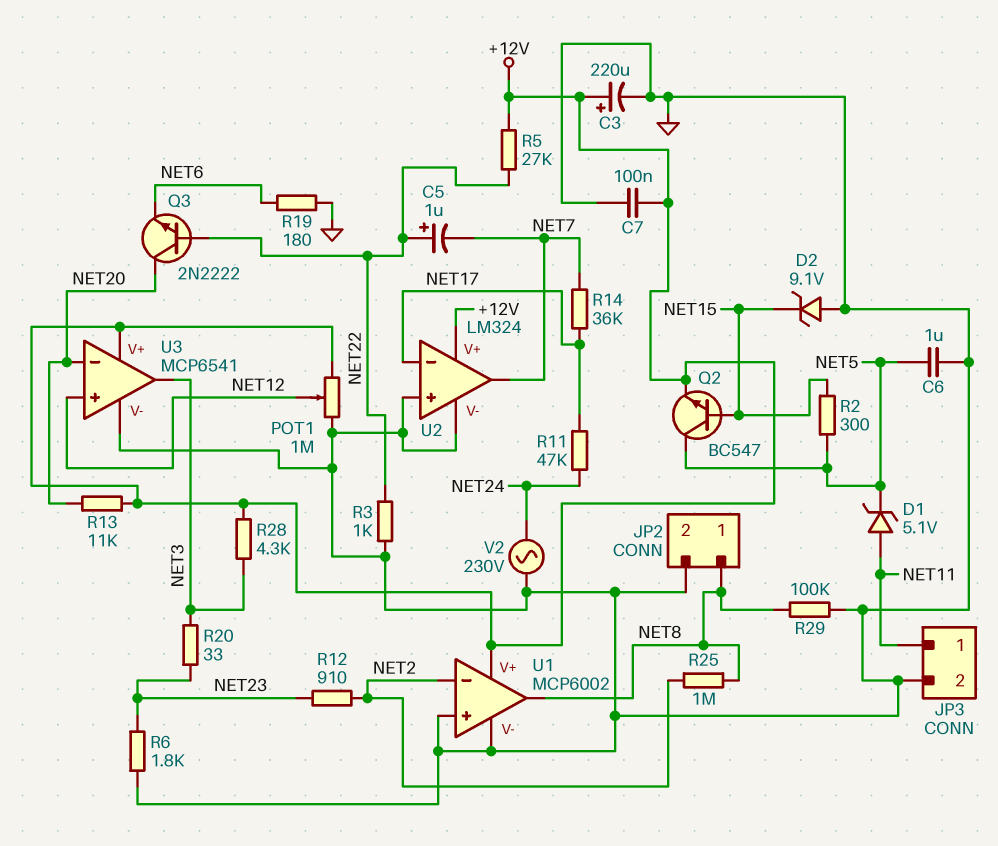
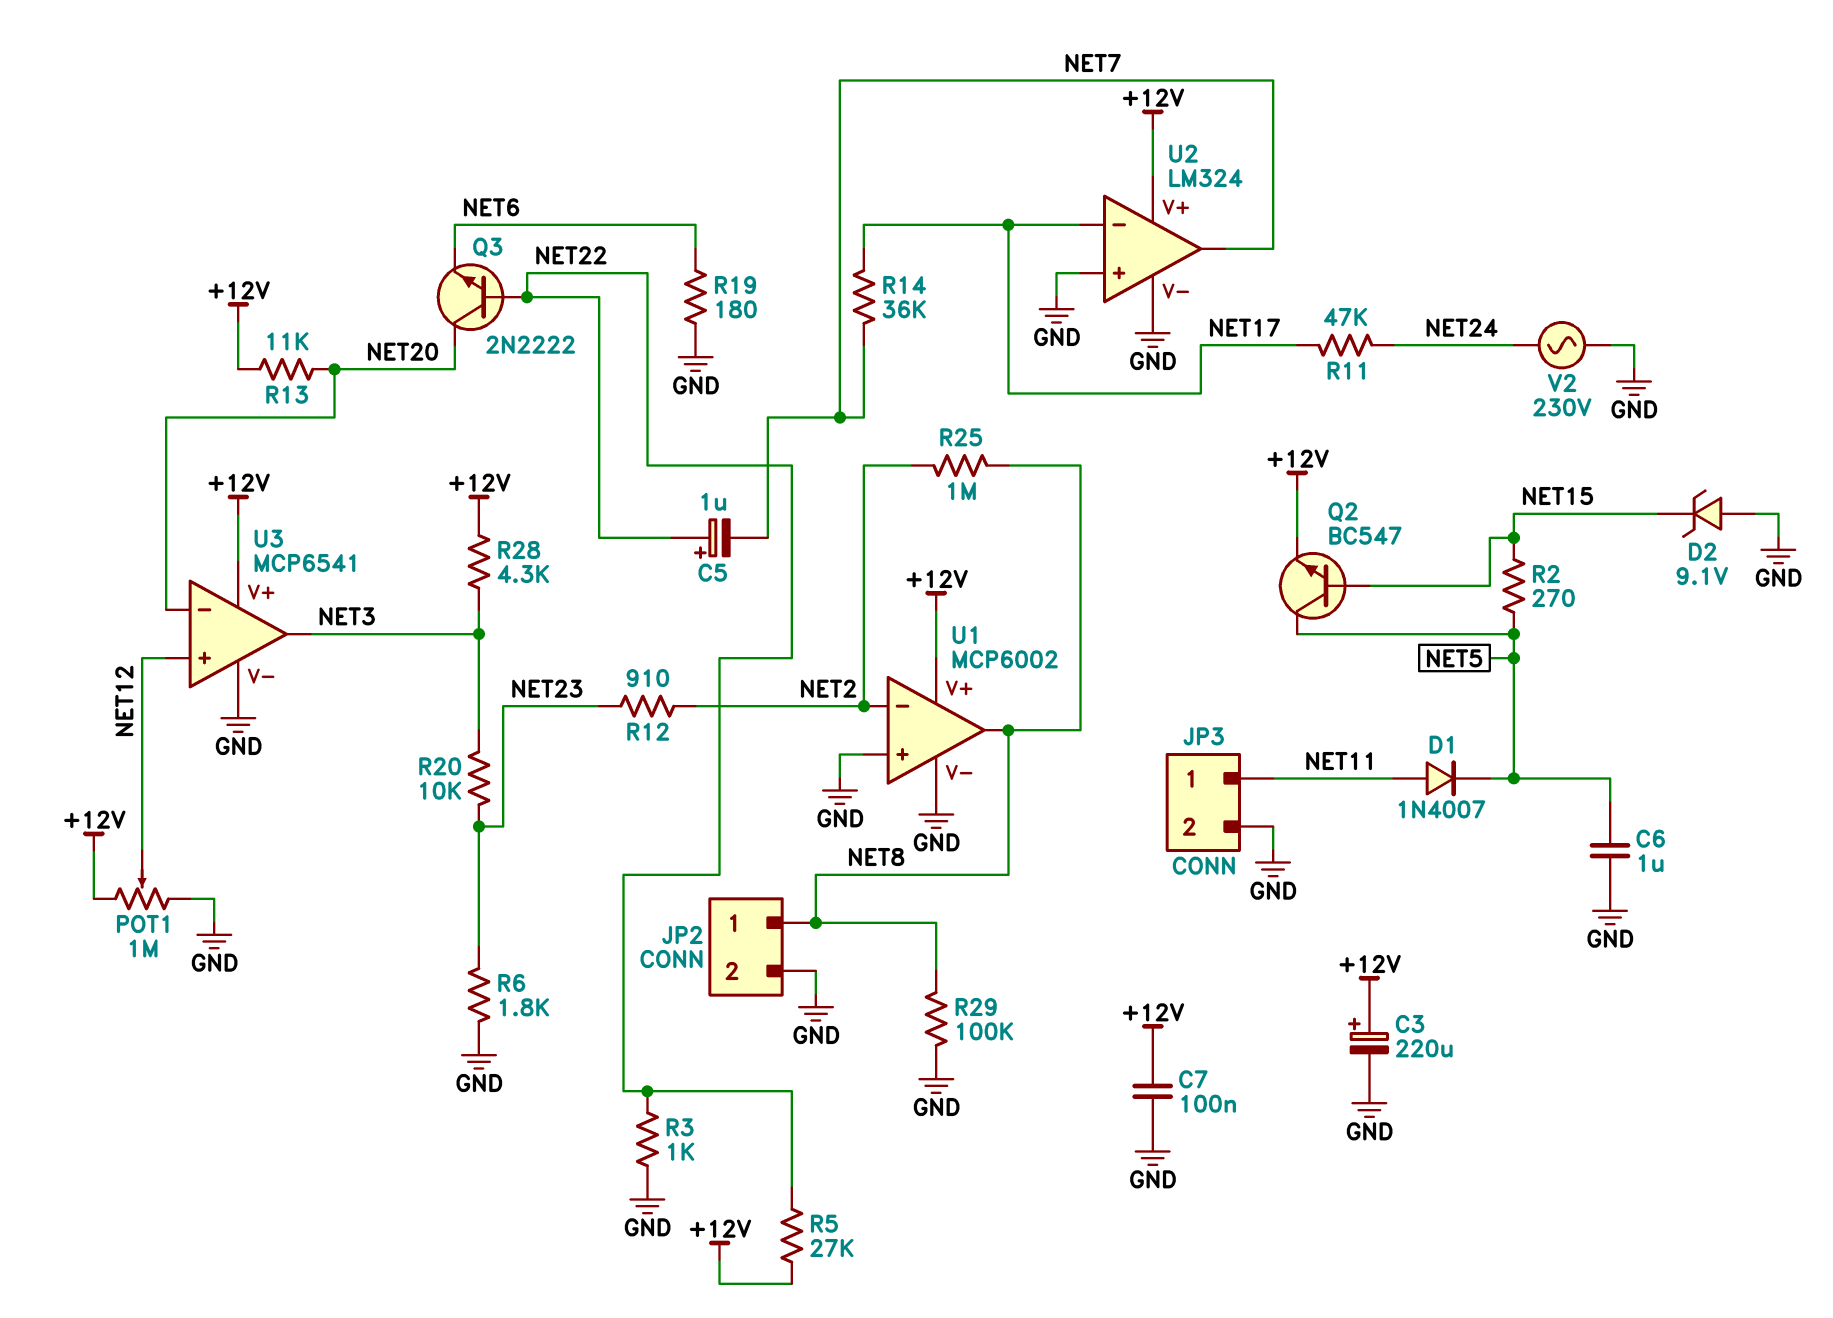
D1: zener 5.1V (A NET11, K NET5) -> diode 1N4007 (A NET11, K NET5)
R2: 300 (NET5, NET15) -> 270 (NET5, NET15)
R20: 33 (NET3, NET23) -> 10k (NET3, NET23)

